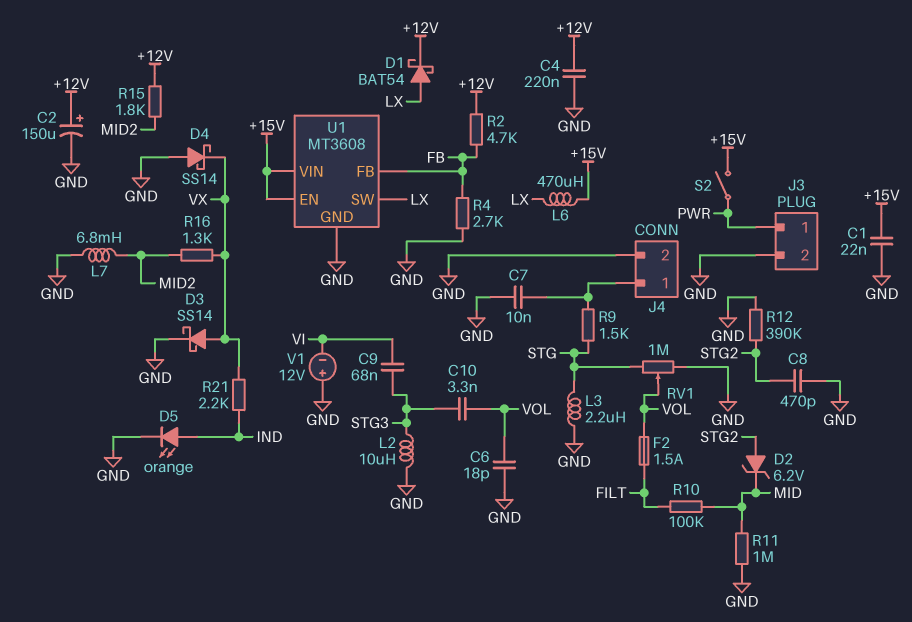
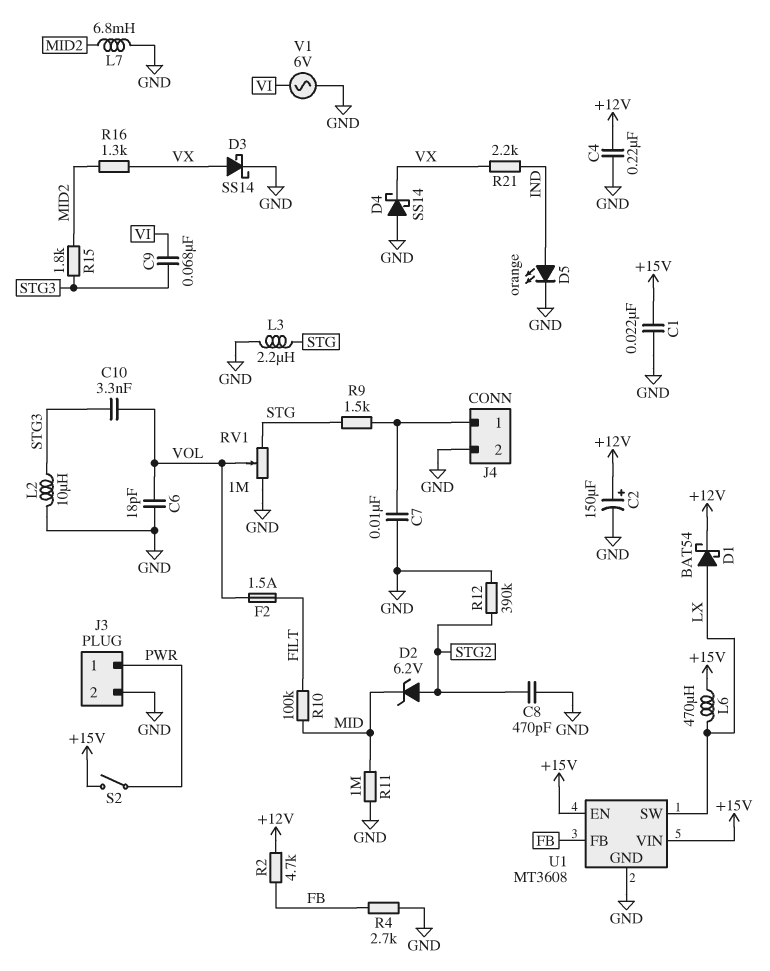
R15: 1.8k (+12V, MID2) -> 1.8k (MID2, STG3)
V1: 12V (plus GND, minus VI) -> AC 6V (GND, VI)

